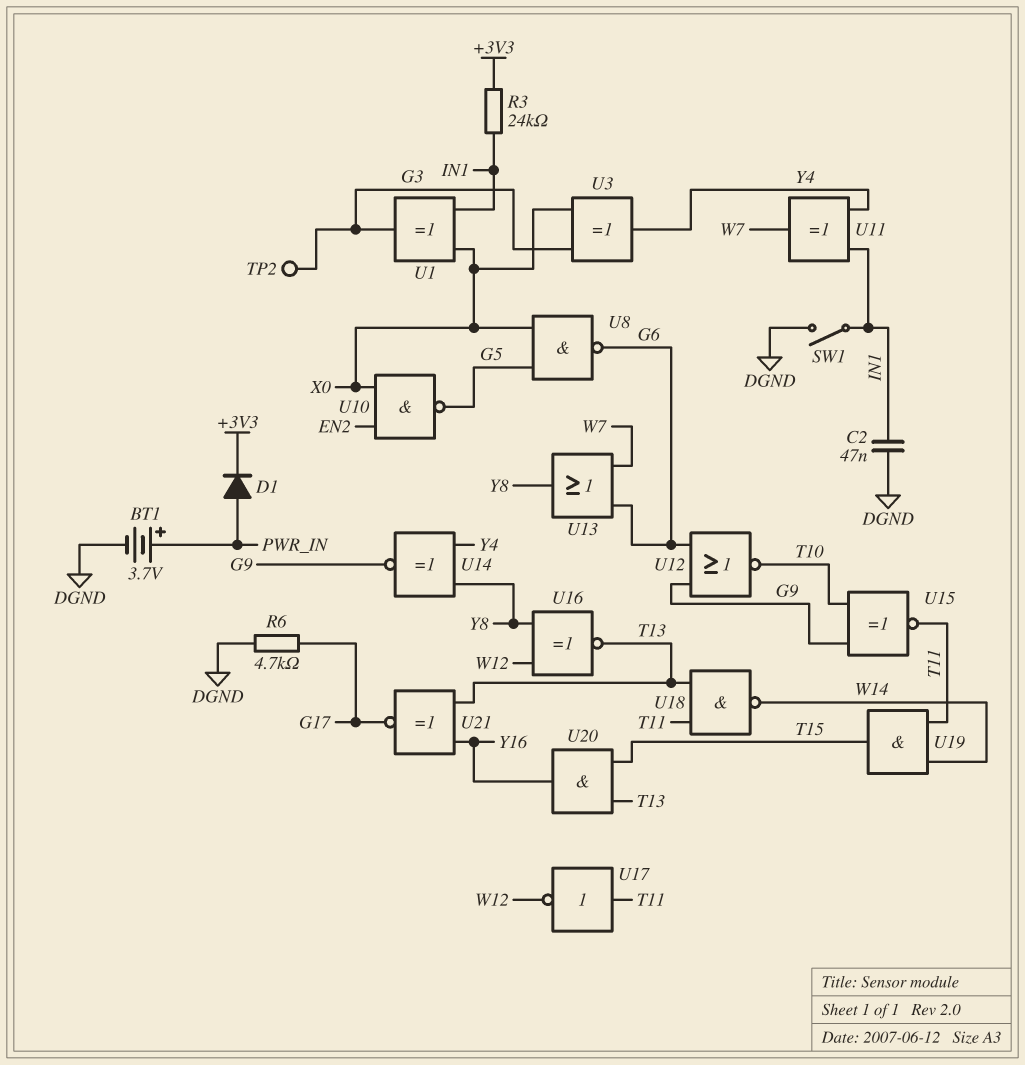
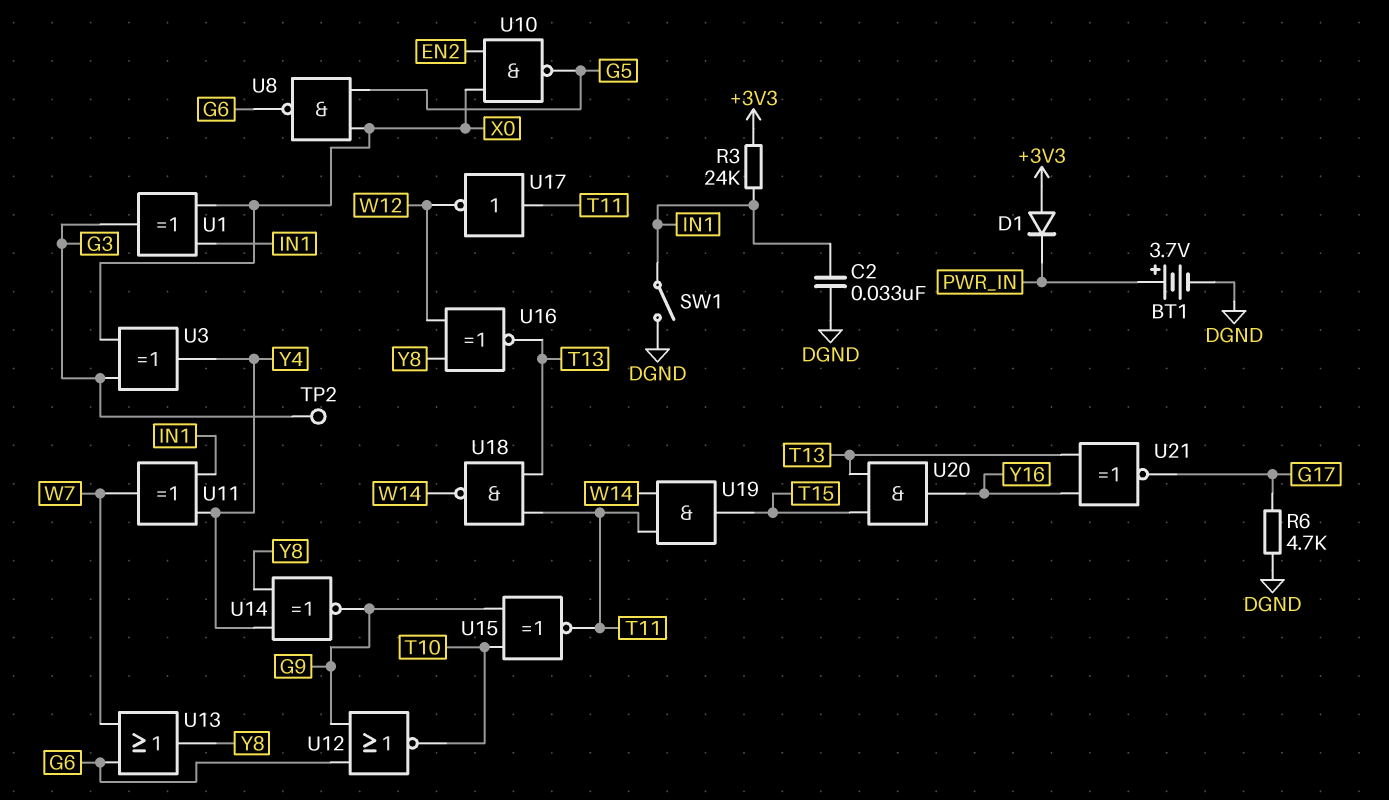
C2: 47nF (DGND, IN1) -> 33nF (DGND, IN1)
D1: diode (A PWR_IN, K +3V3) -> diode (A +3V3, K PWR_IN)

